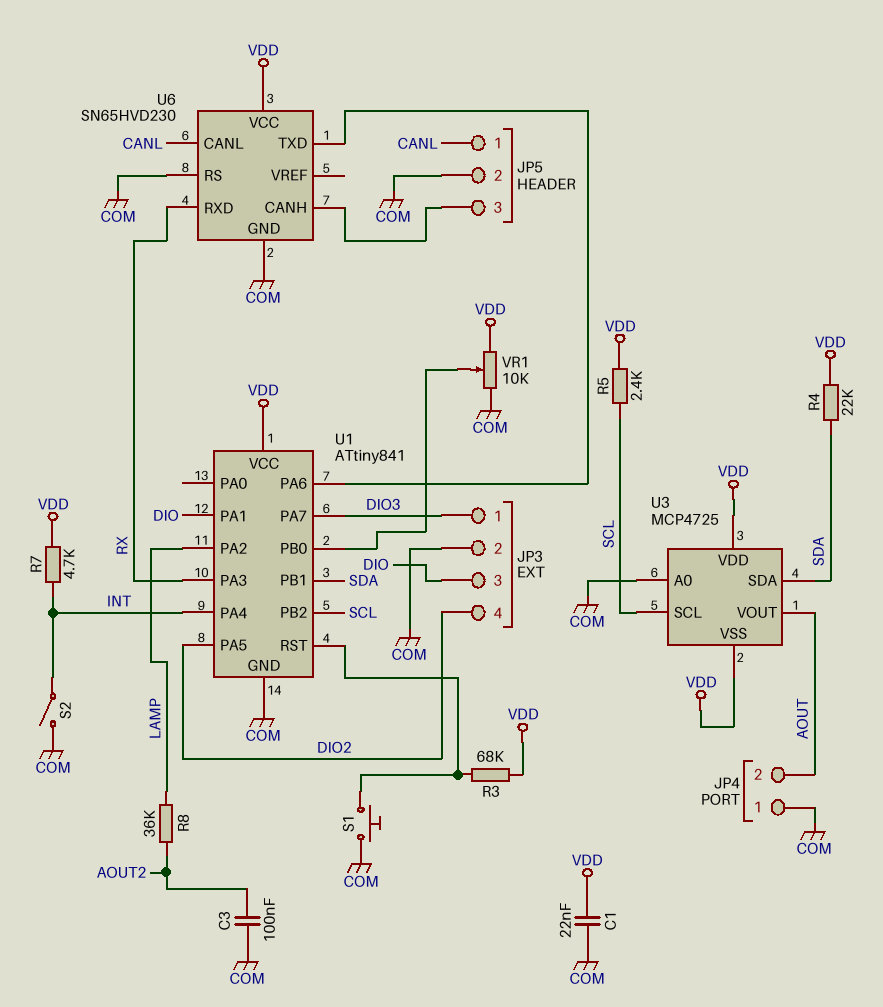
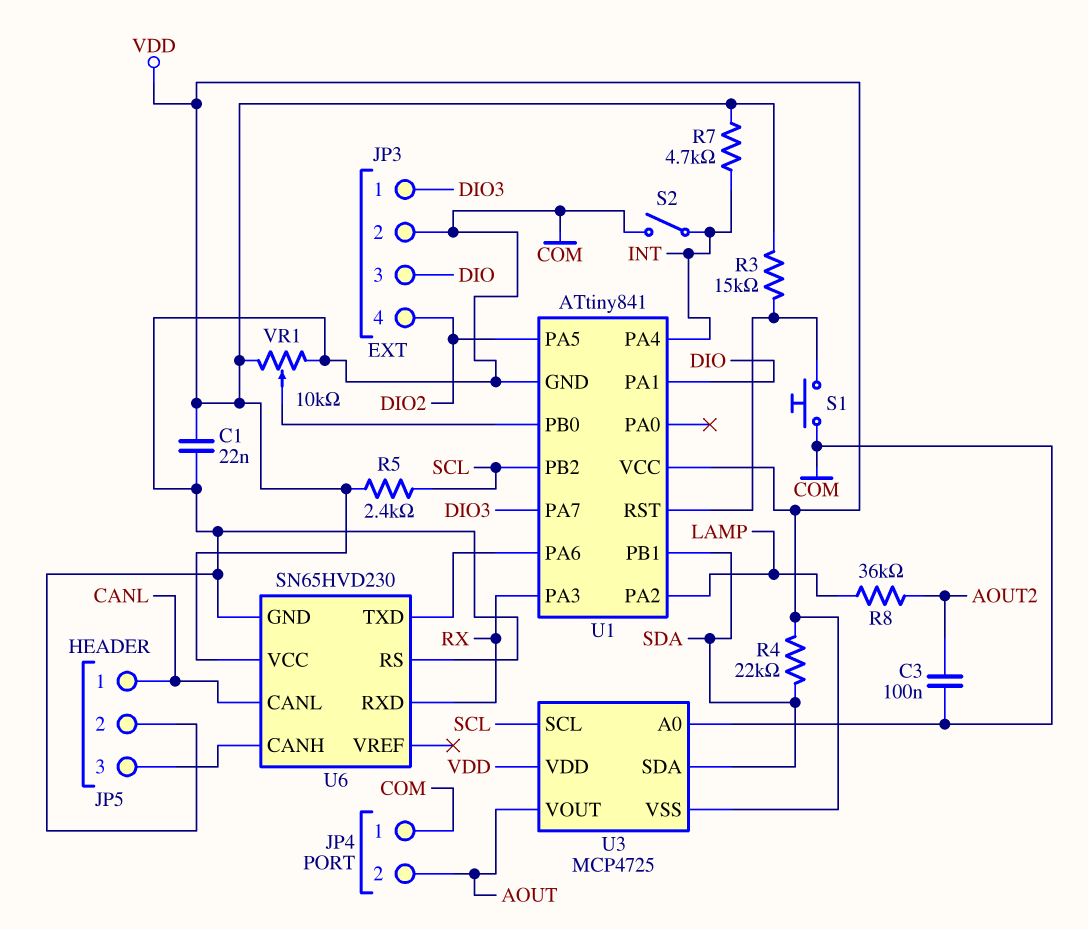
R3: 68k (U1/RST, VDD) -> 15k (U1/RST, VDD)

